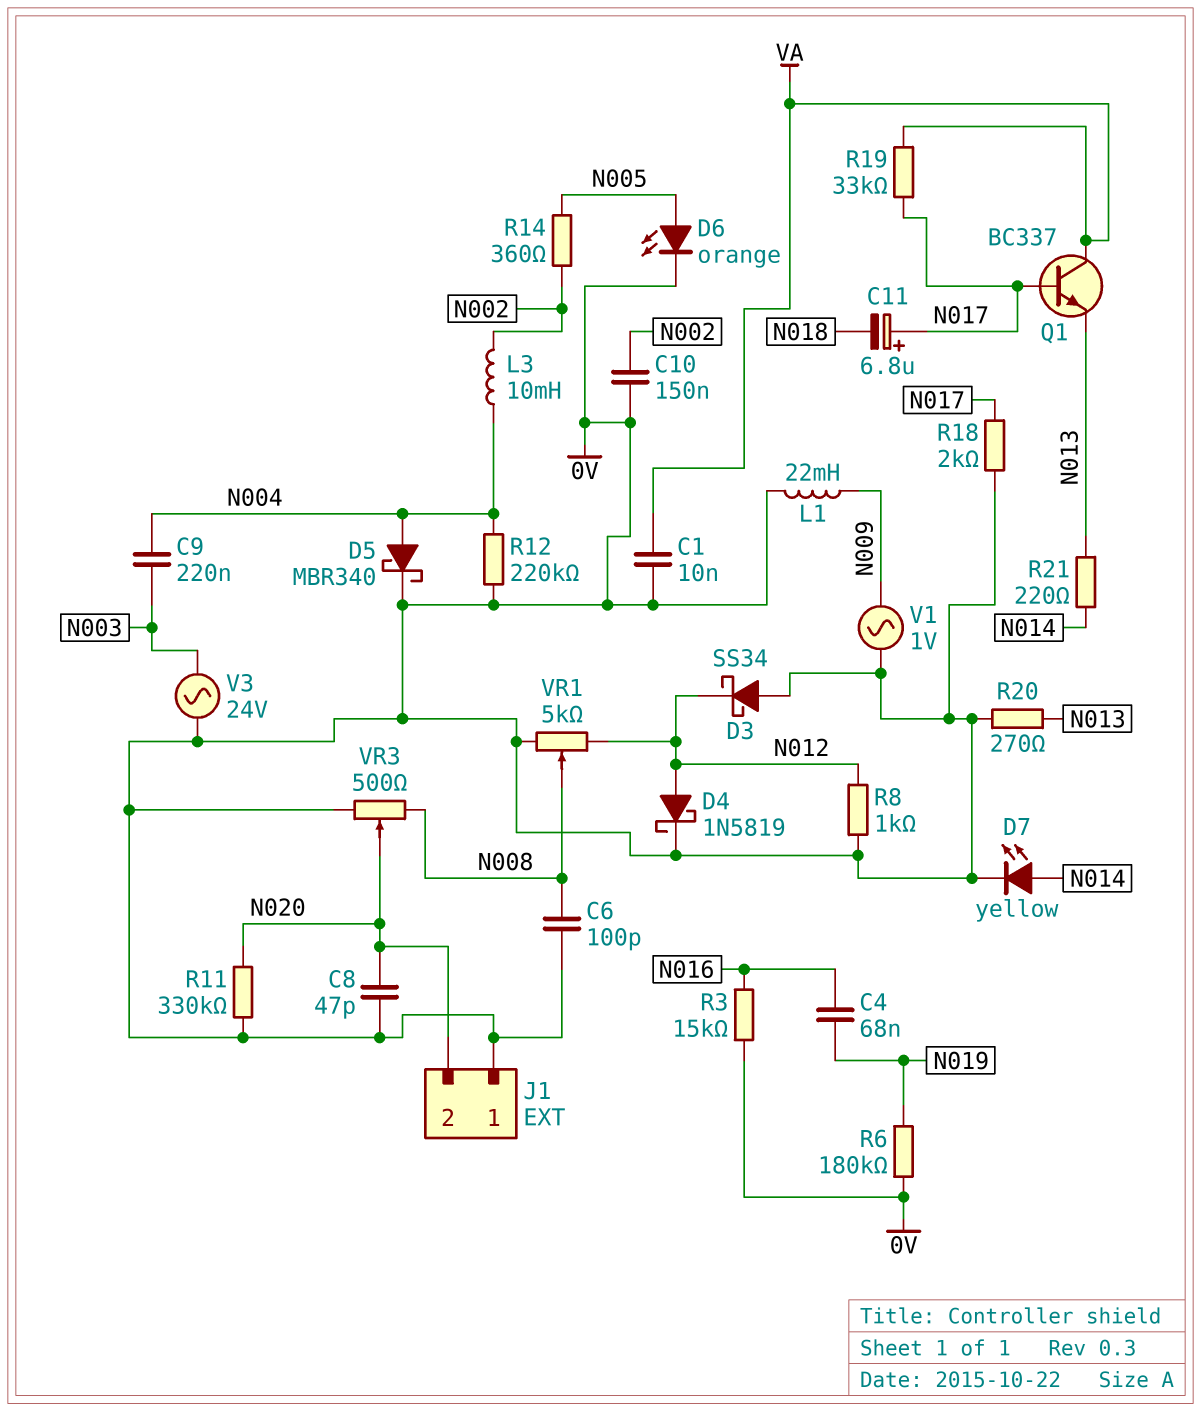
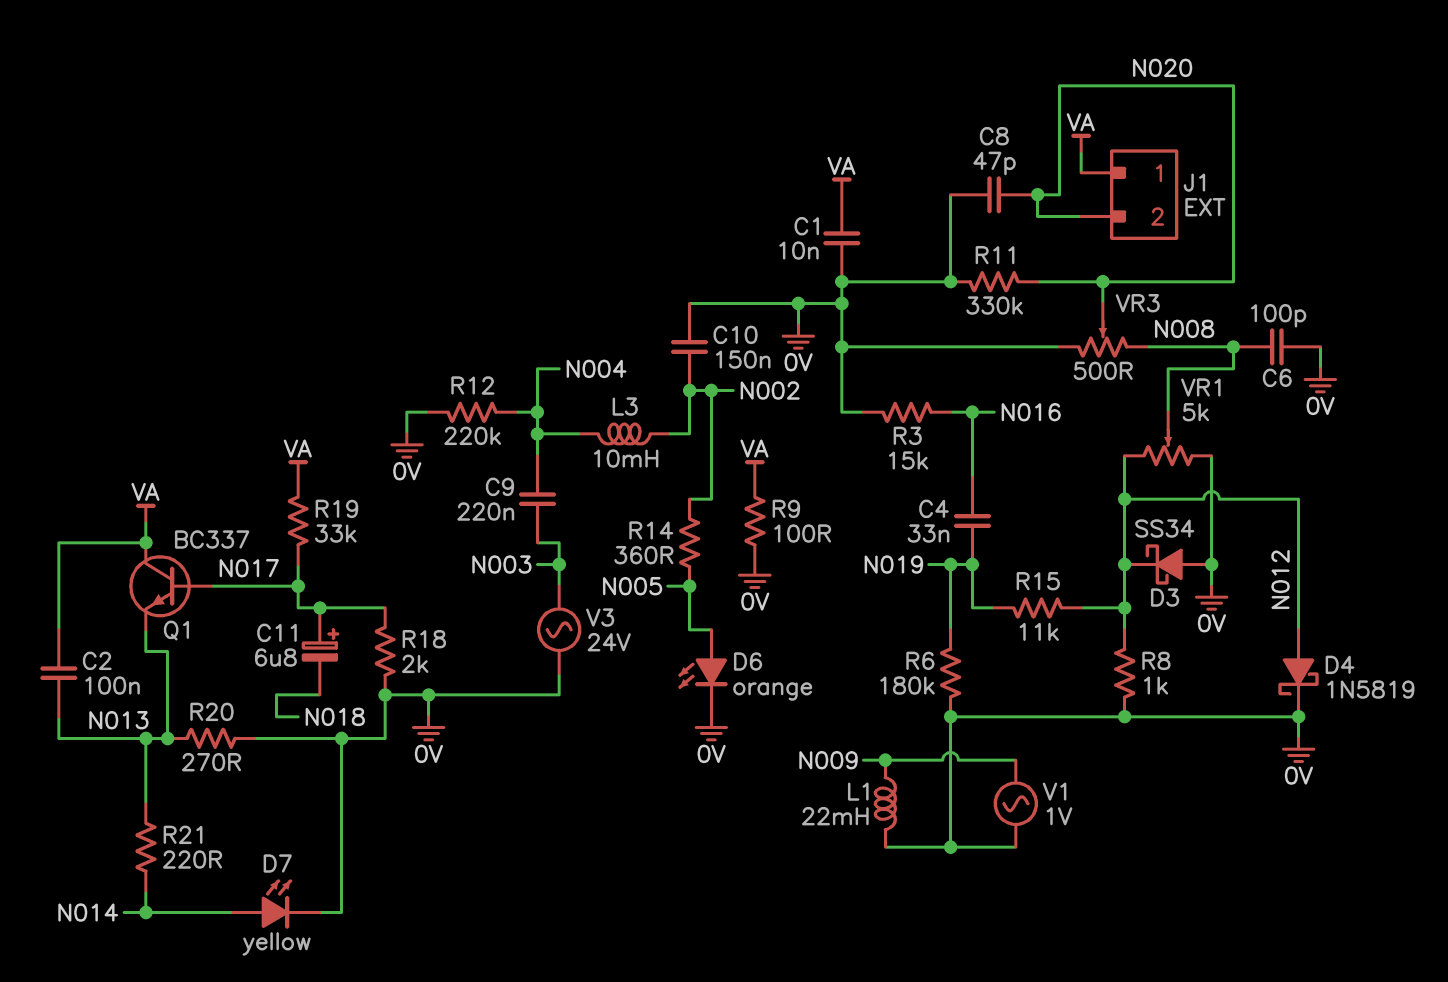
C2: none -> 100nF (N013, VA)
C4: 68nF (N016, N019) -> 33nF (N016, N019)
D5: schottky MBR340 (A N004, K 0V) -> none
J1 pin 1: 0V -> VA
R9: none -> 100 (0V, VA)
R15: none -> 11k (N012, N019)

